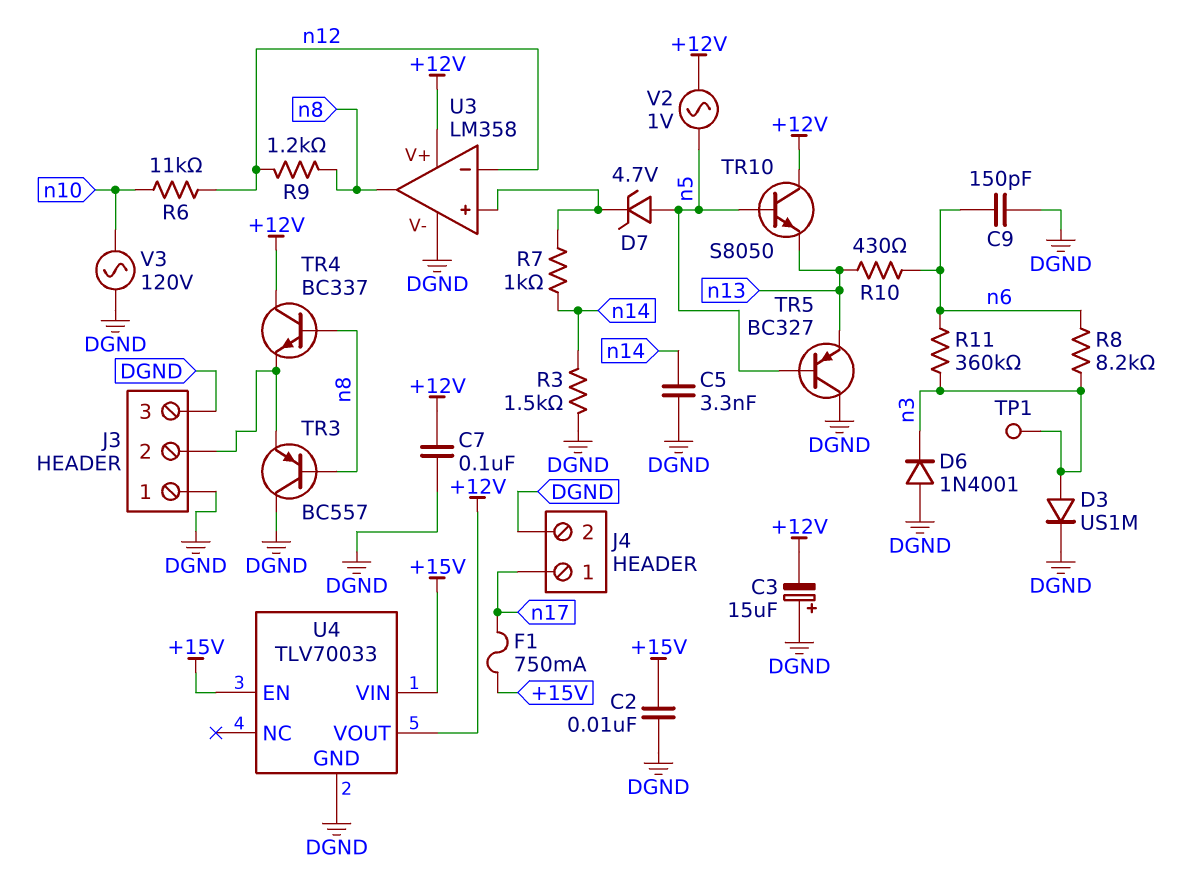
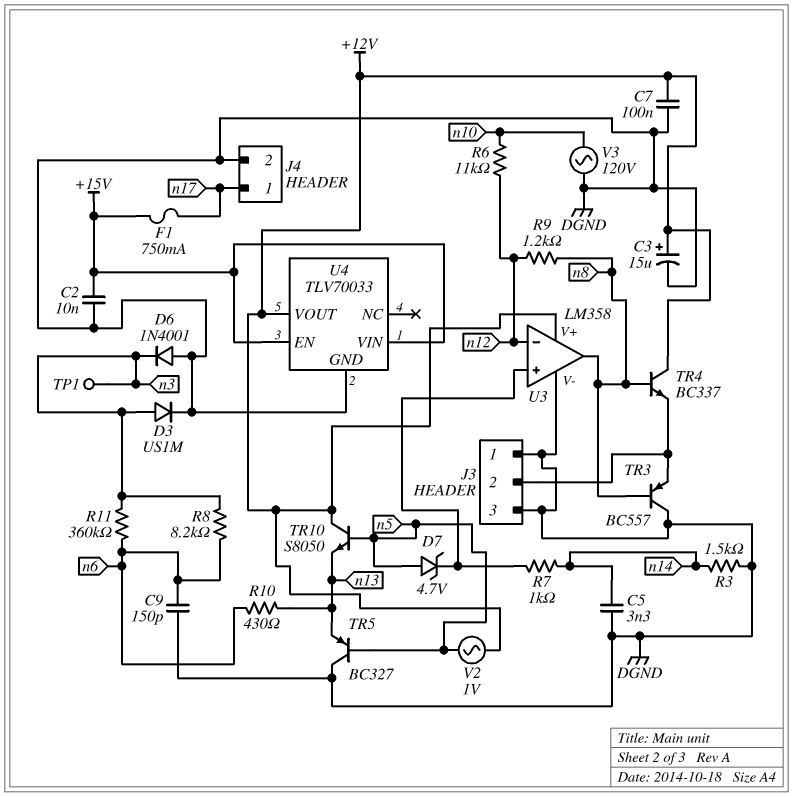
C3: 15uF (plus DGND, minus +12V) -> 15uF (plus +12V, minus DGND)

